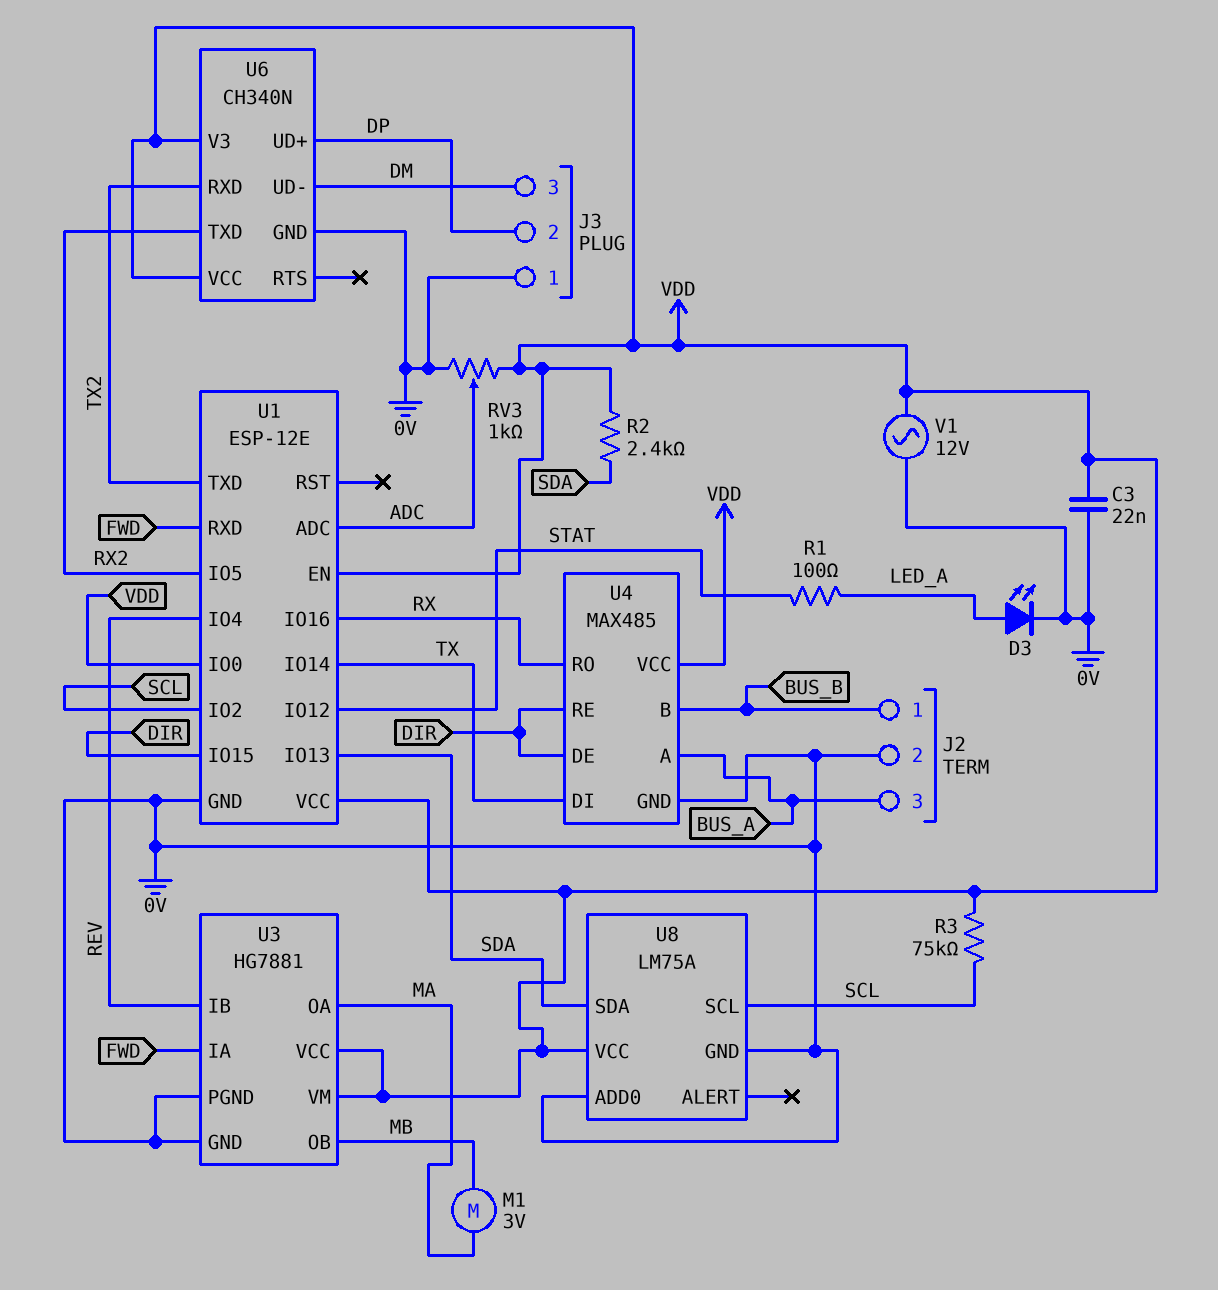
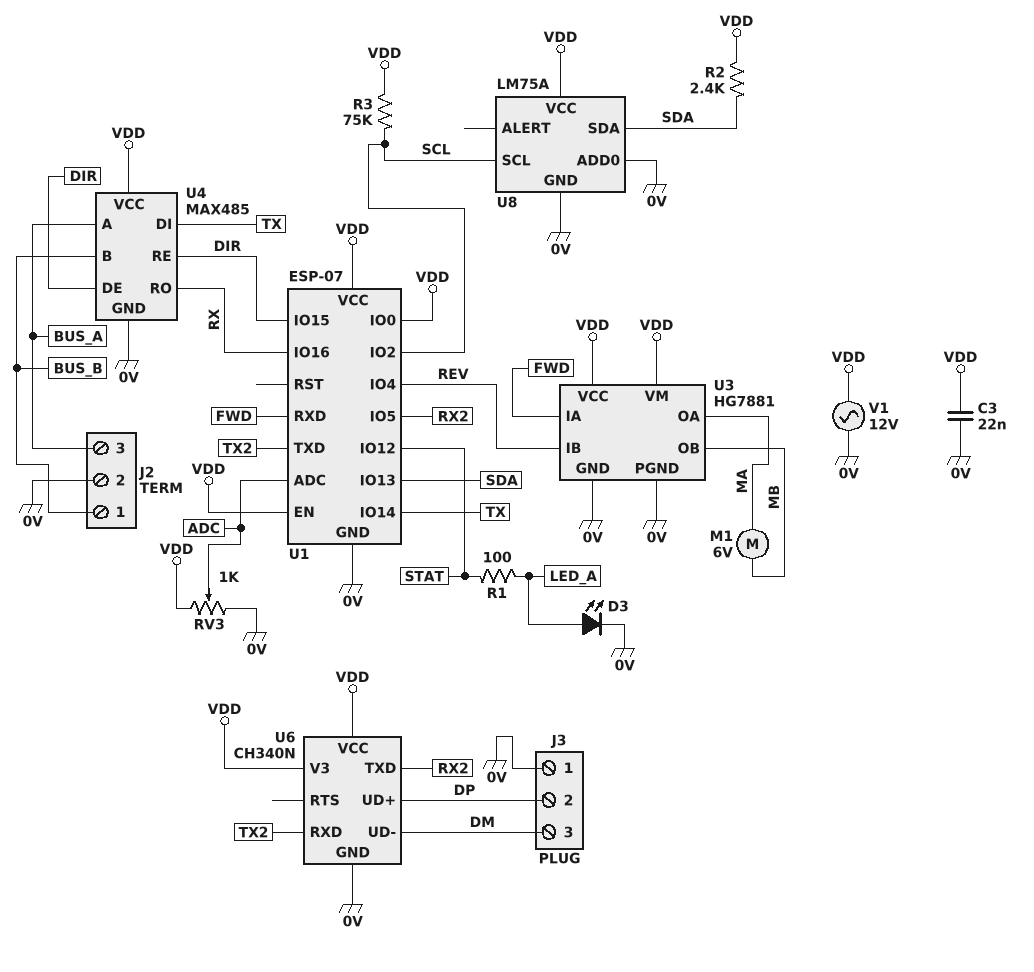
M1: motor 3V (MA, MB) -> motor 6V (MA, MB)
U1: ESP-12E -> ESP-07

